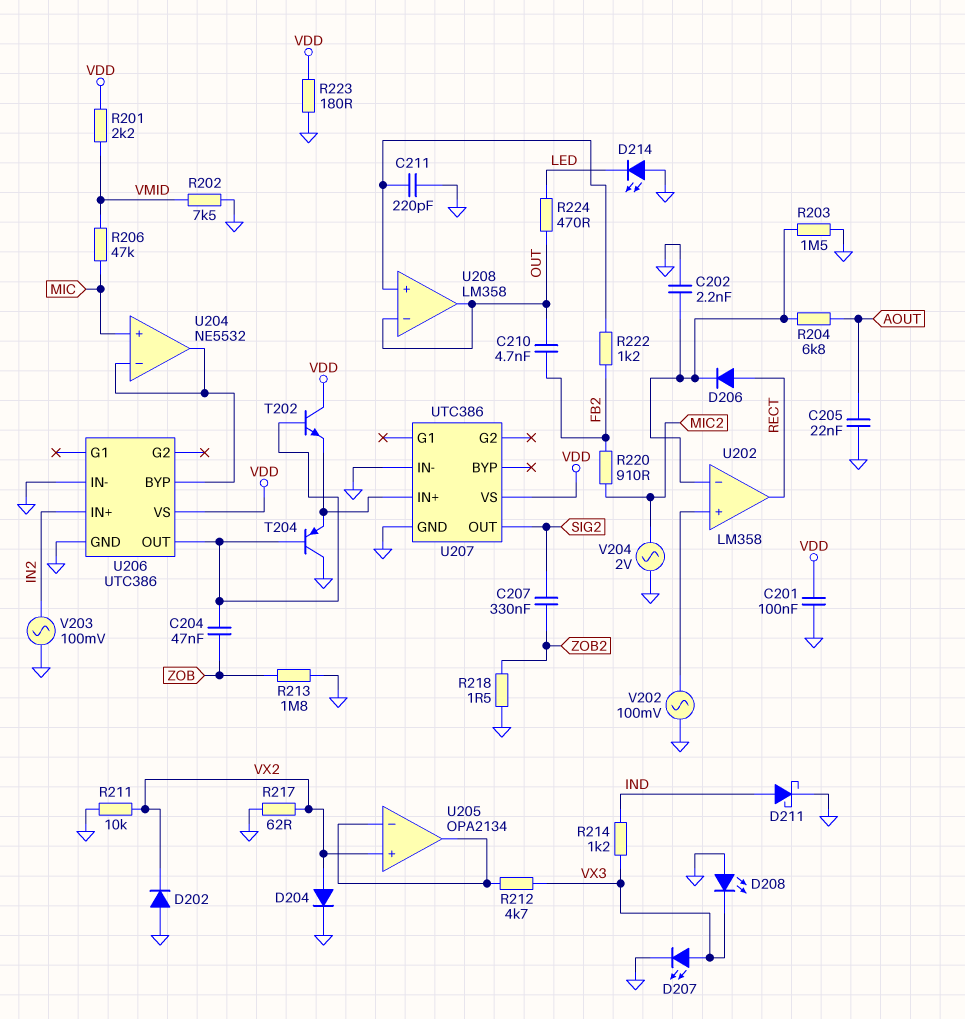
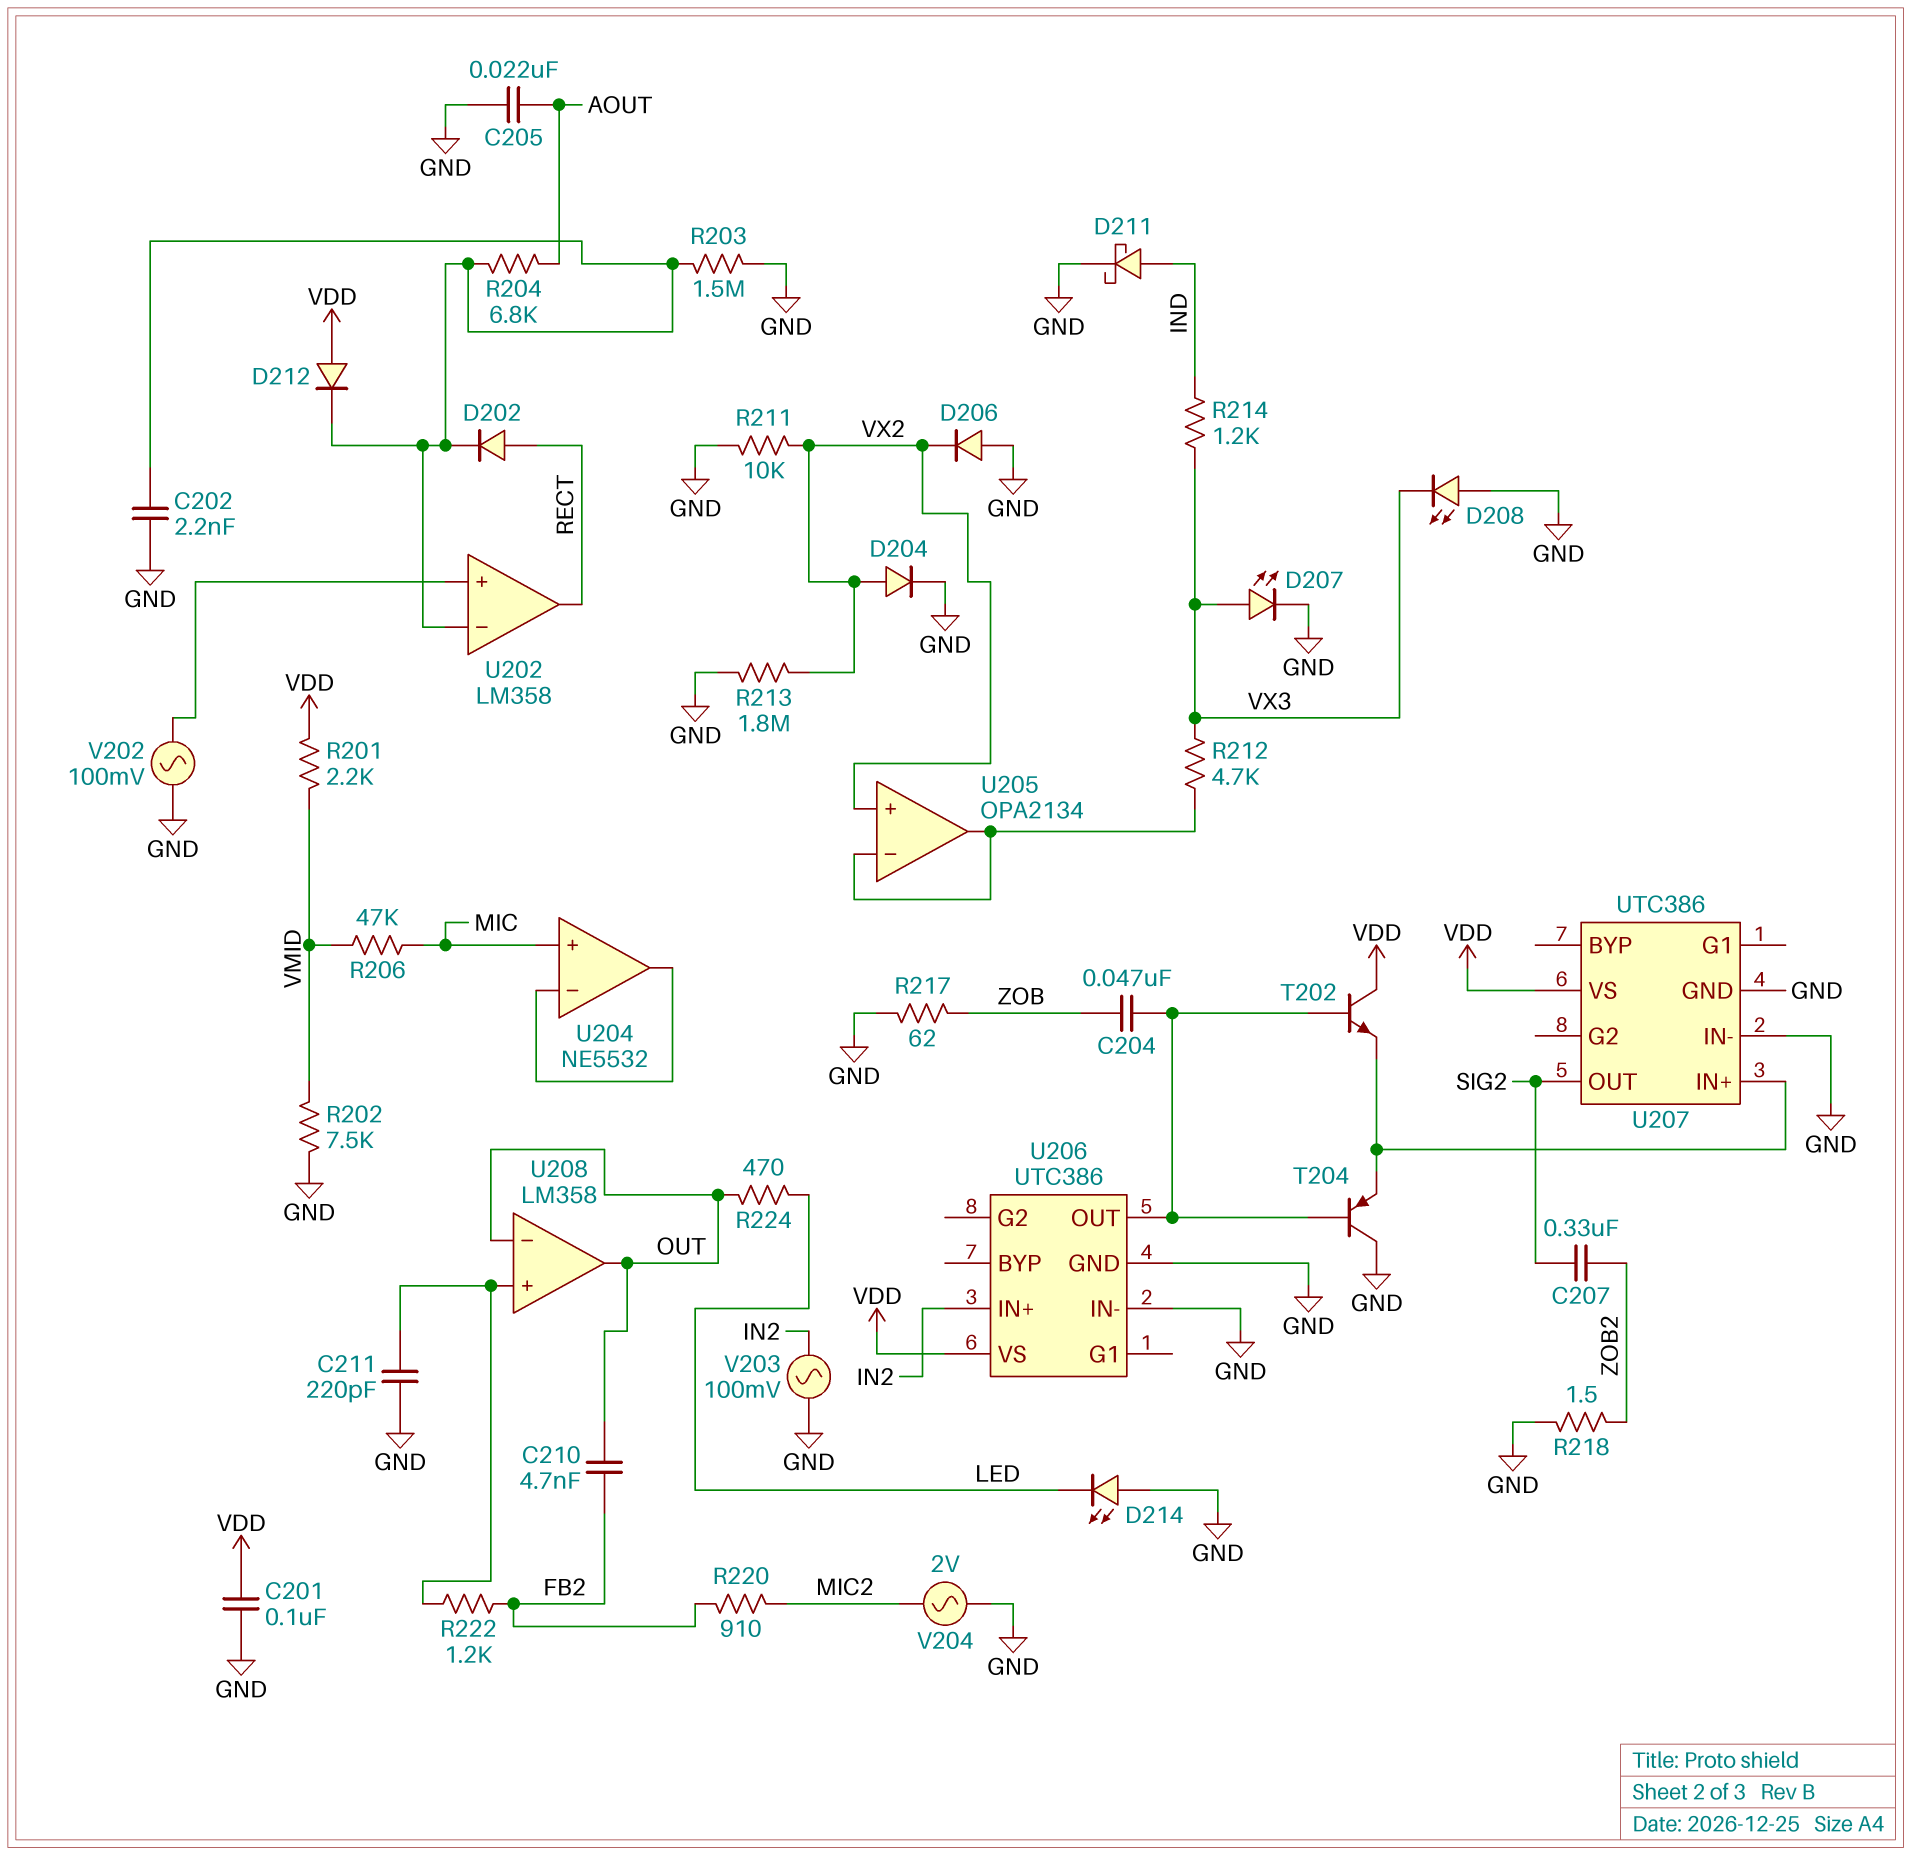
D202: diode (A GND, K VX2) -> diode (A RECT, K U202/in-)
D206: diode (A RECT, K U202/in-) -> diode (A GND, K VX2)
D212: none -> diode (A VDD, K U202/in-)
R213: 1.8M (GND, ZOB) -> 1.8M (GND, VX2)
R217: 62 (GND, VX2) -> 62 (GND, ZOB)
R223: 180 (GND, VDD) -> none
U206 pin BYP: U204/in- -> none

